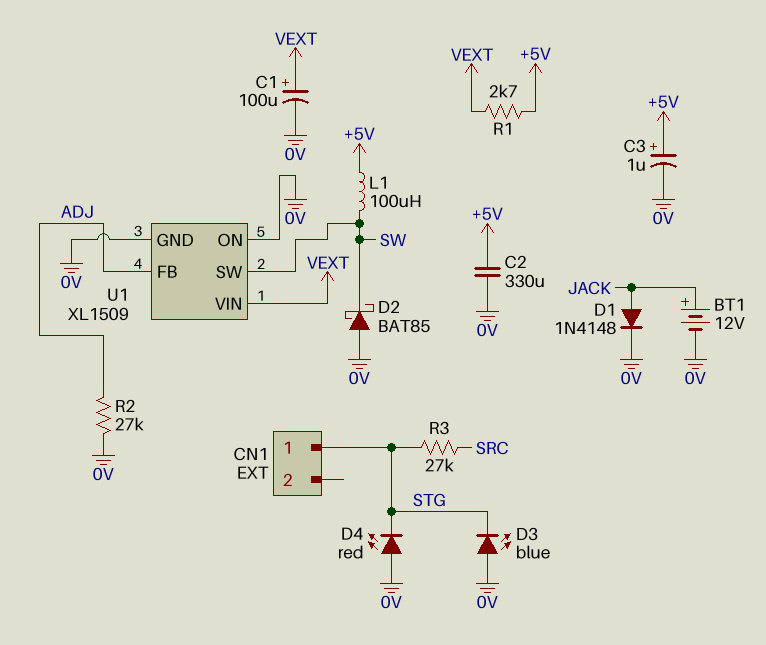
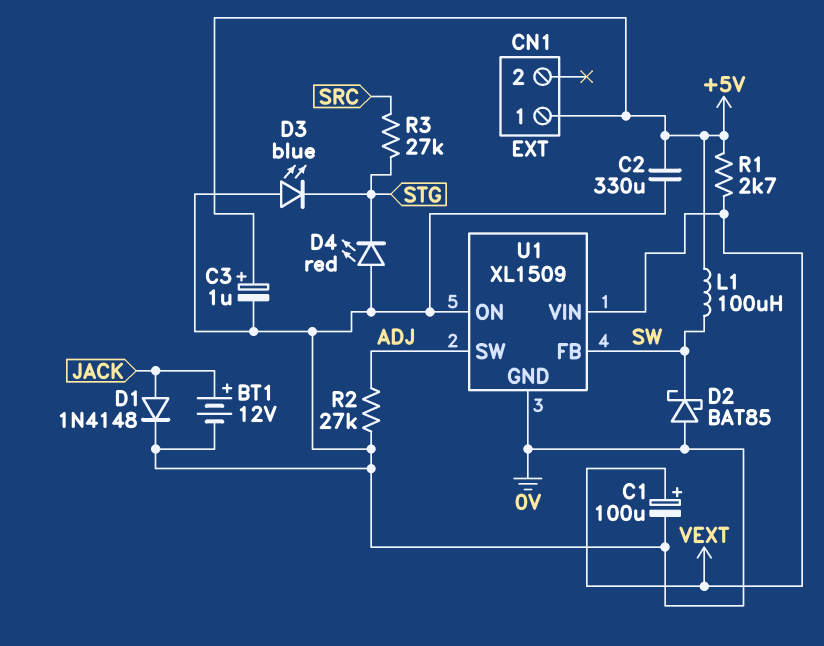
CN1 pin 1: STG -> +5V
U1 pin FB: ADJ -> SW
U1 pin SW: SW -> ADJ

